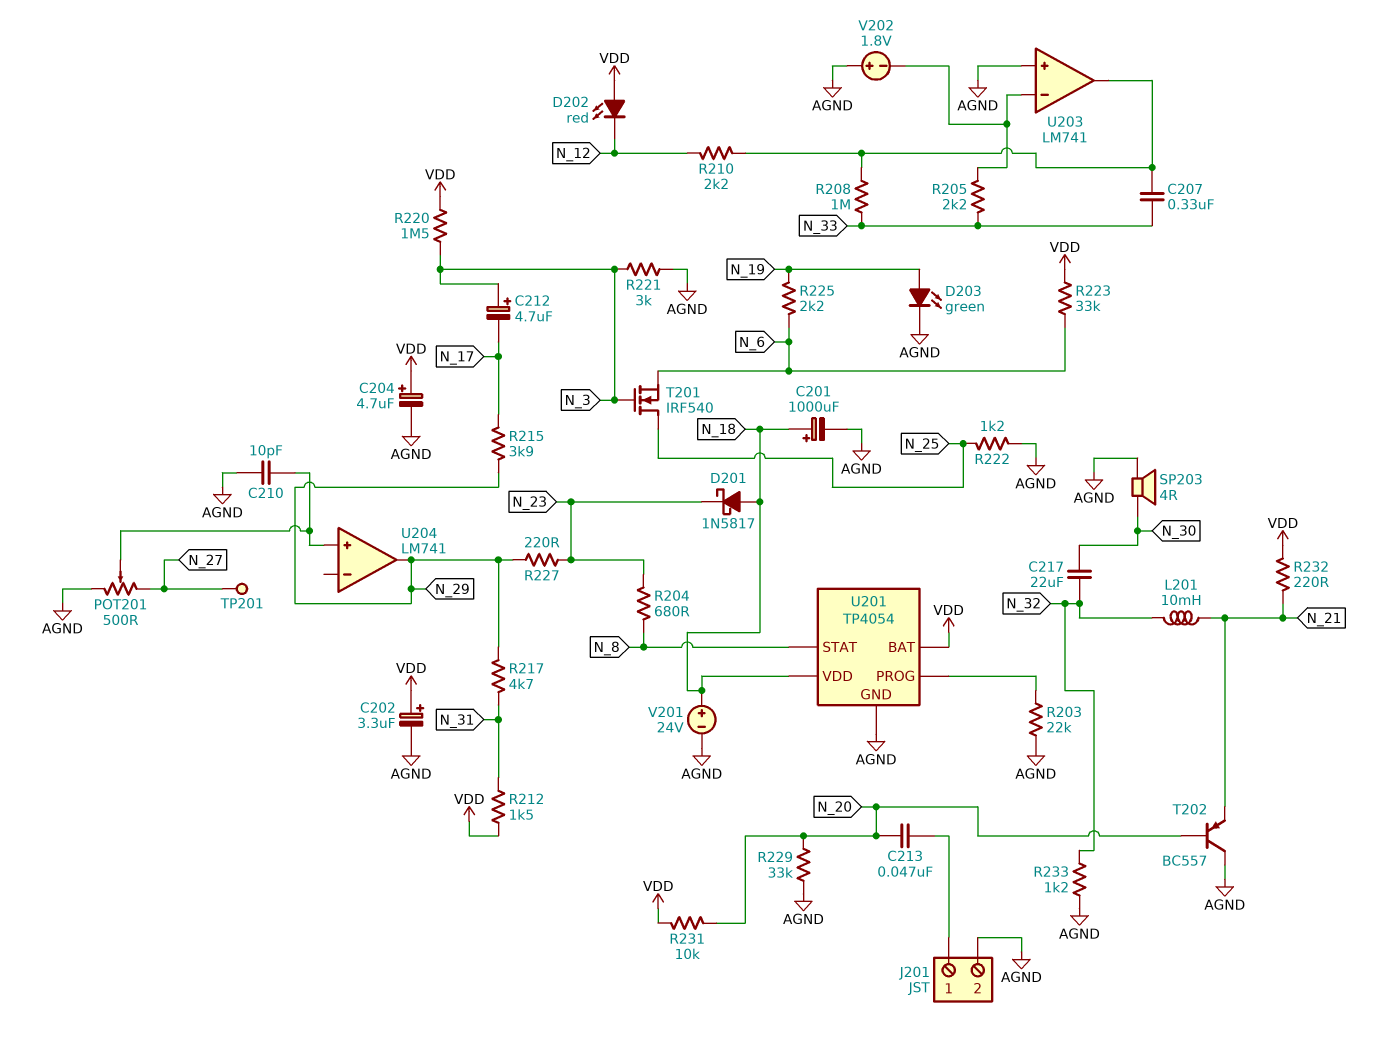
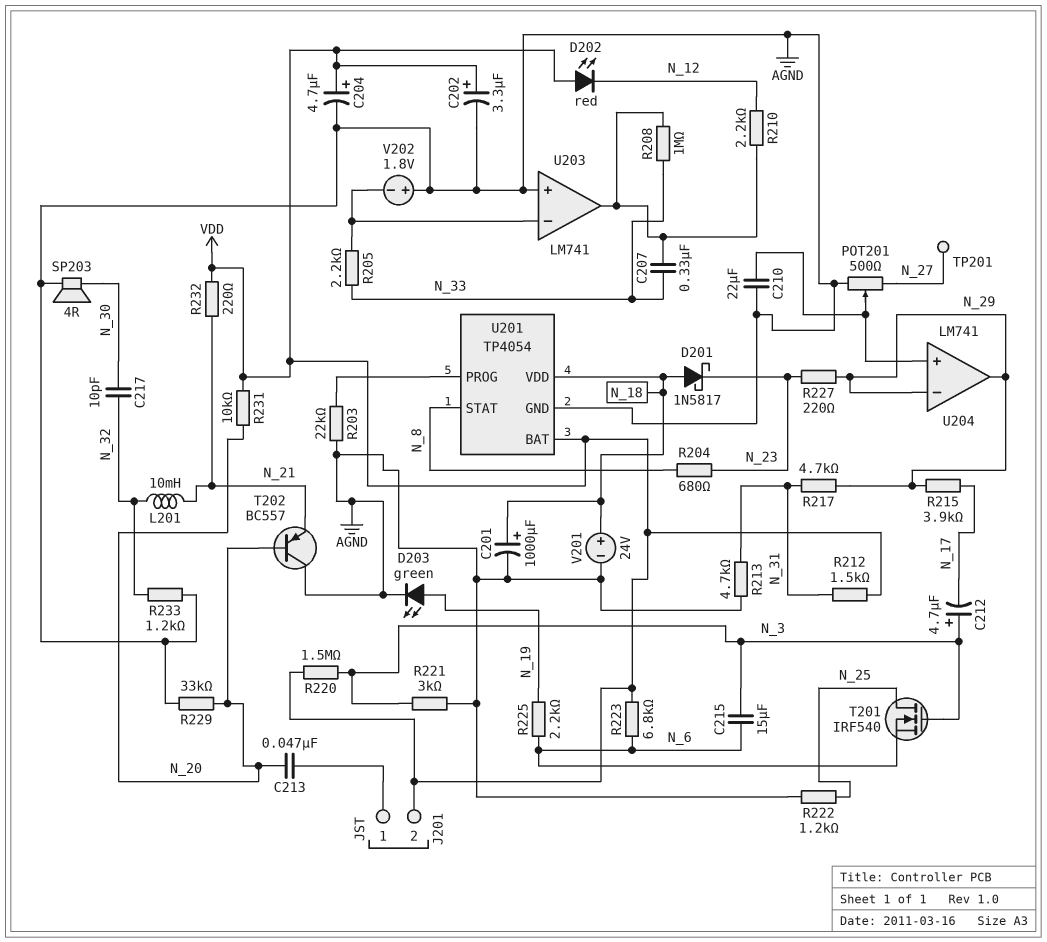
C210: 10pF (AGND, U204/in+) -> 22uF (AGND, U204/in+)
C215: none -> 15uF (N_3, N_6)
C217: 22uF (N_30, N_32) -> 10pF (N_30, N_32)
J201 pin 2: AGND -> VDD
R213: none -> 4.7k (AGND, N_31)
R223: 33k (N_6, VDD) -> 6.8k (N_6, VDD)
U204 pin in-: none -> N_29

